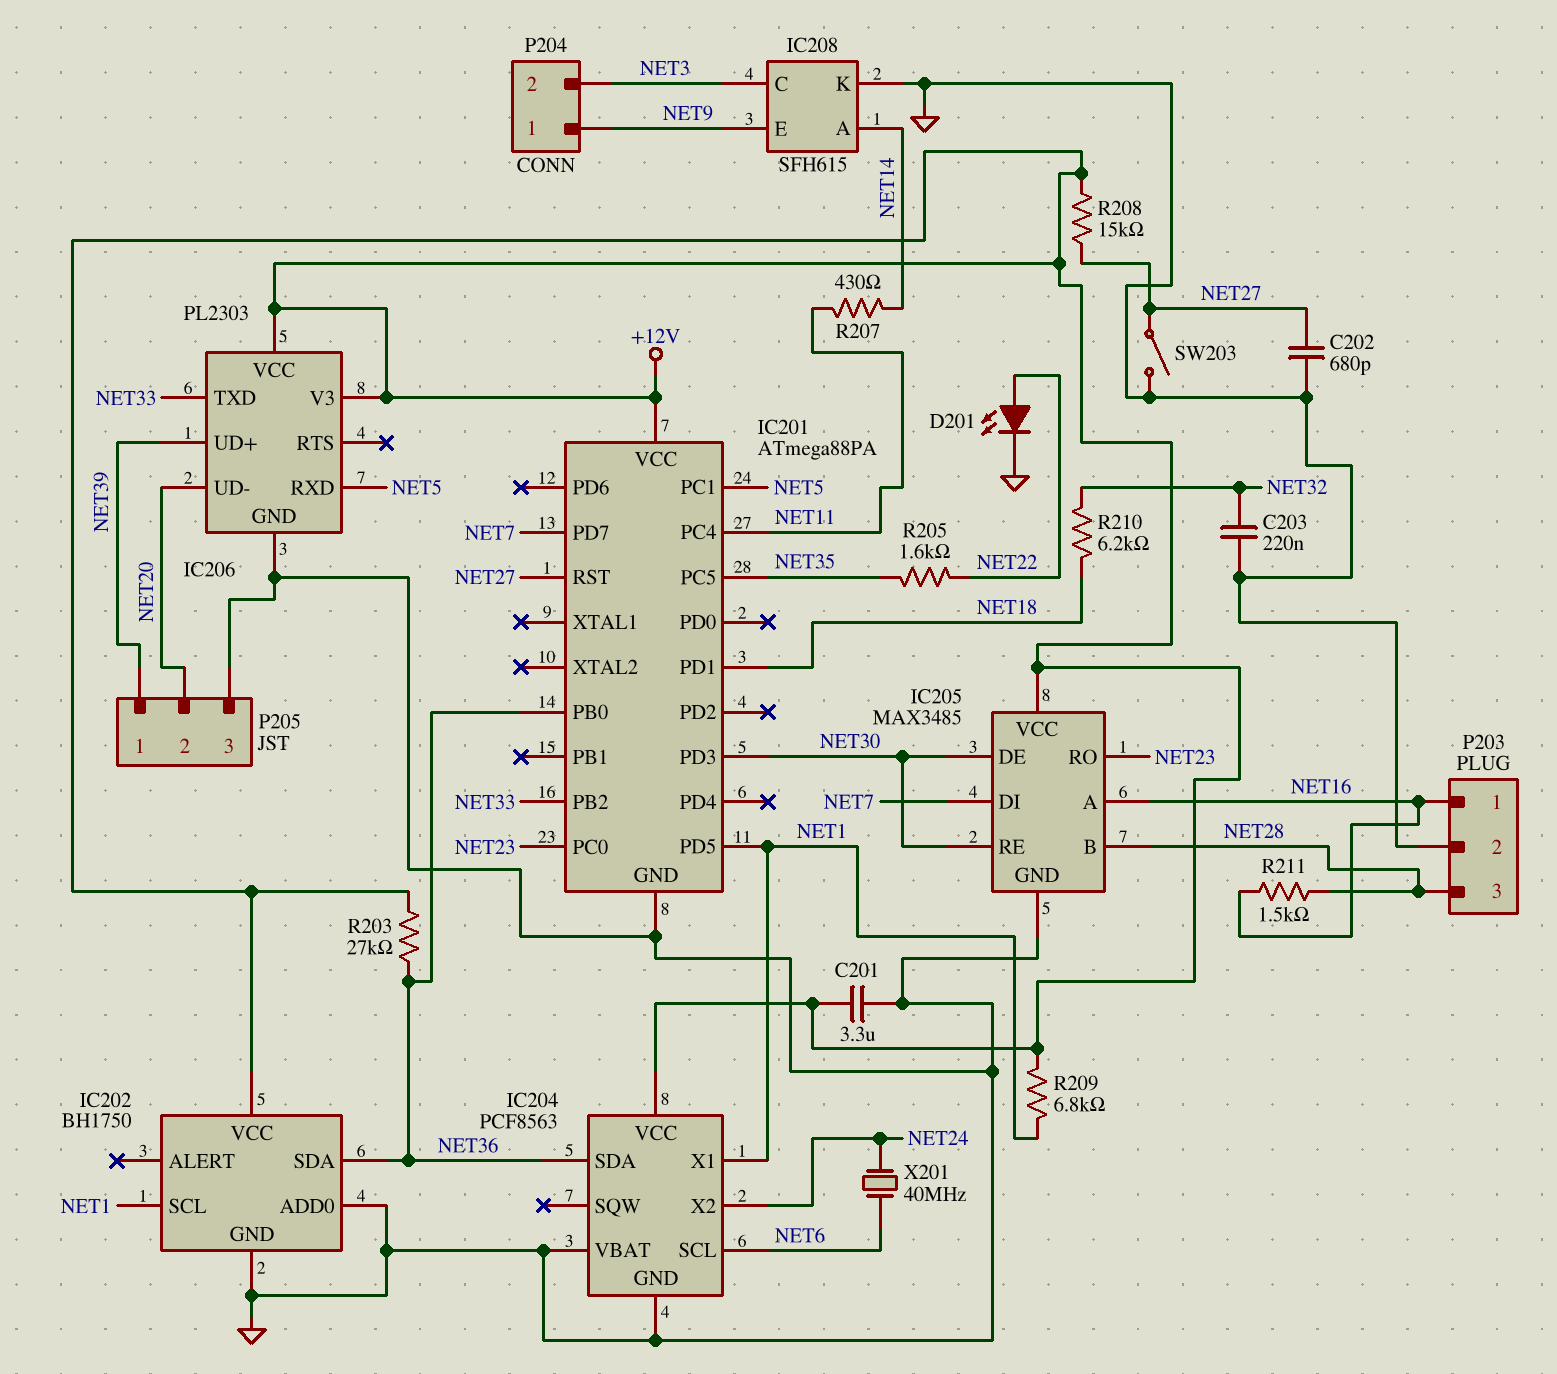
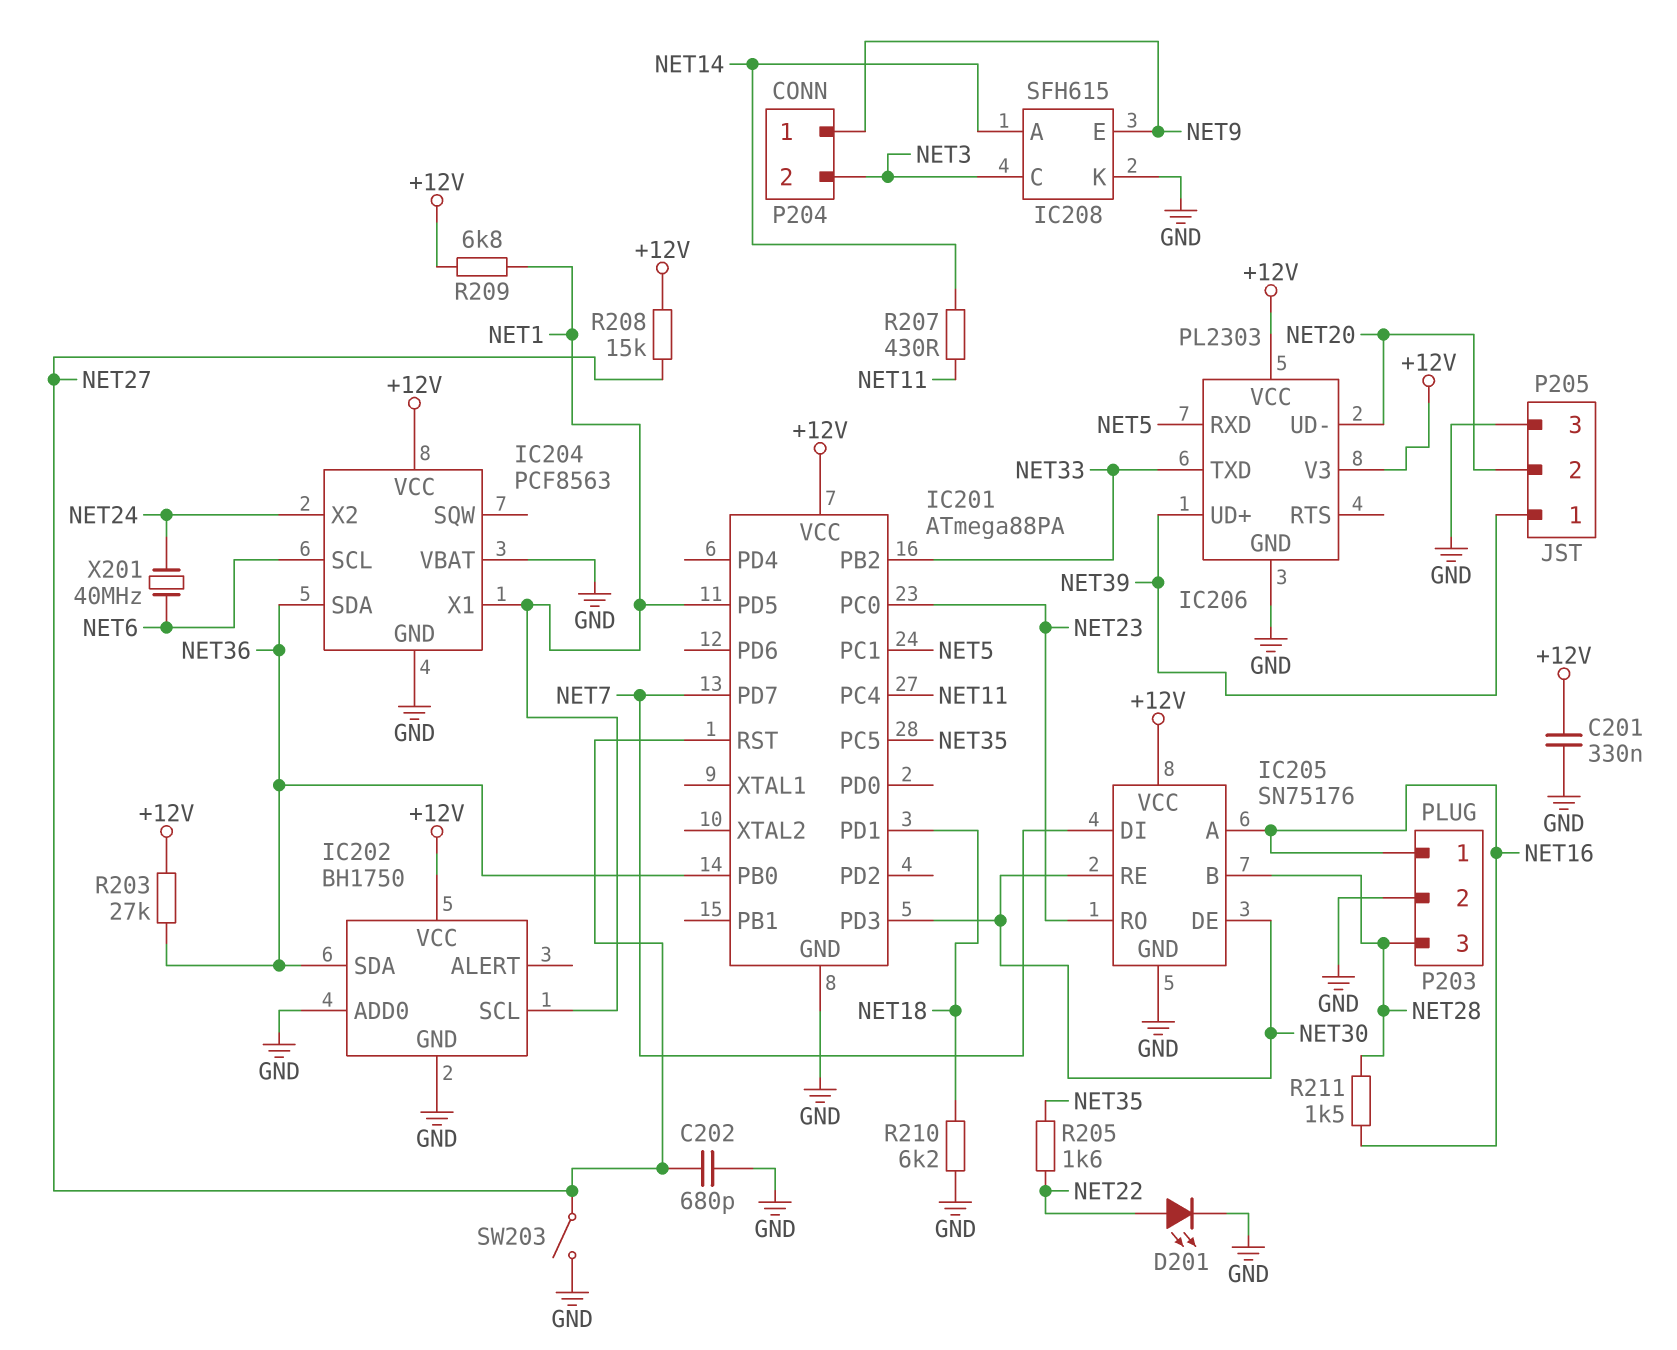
C201: 3.3uF (+12V, GND) -> 330nF (+12V, GND)
C203: 220nF (GND, NET32) -> none
IC205: MAX3485 -> SN75176
R210: 6.2k (NET18, NET32) -> 6.2k (GND, NET18)

